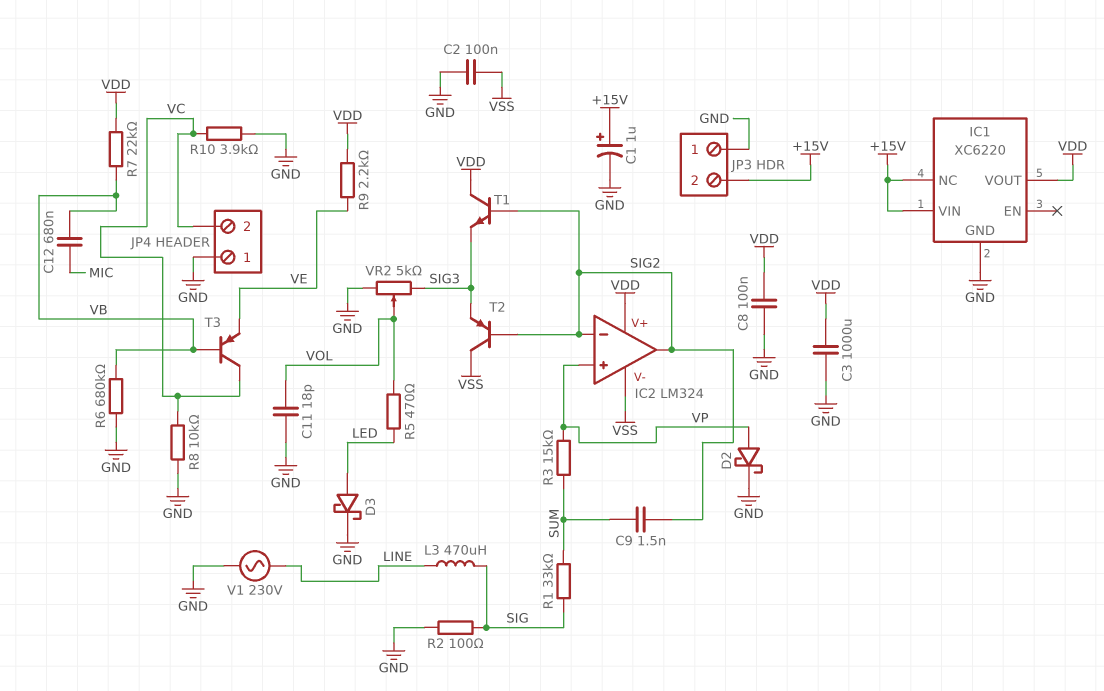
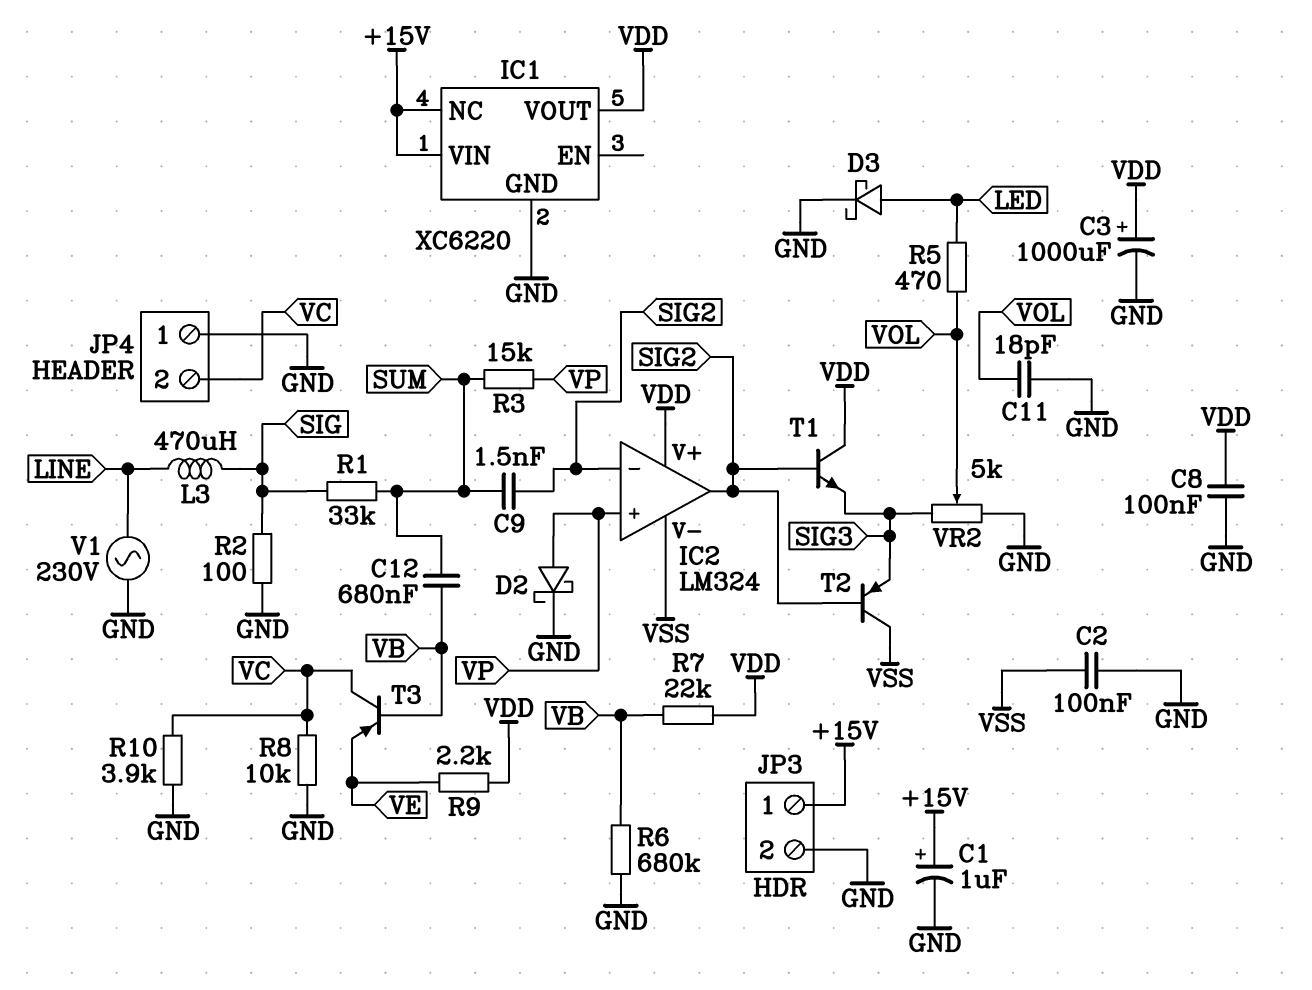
C3: 1000uF (GND, VDD) -> 1000uF (plus VDD, minus GND)
C12: 680nF (MIC, VB) -> 680nF (SUM, VB)
JP3 pin 1: GND -> +15V
JP3 pin 2: +15V -> GND

